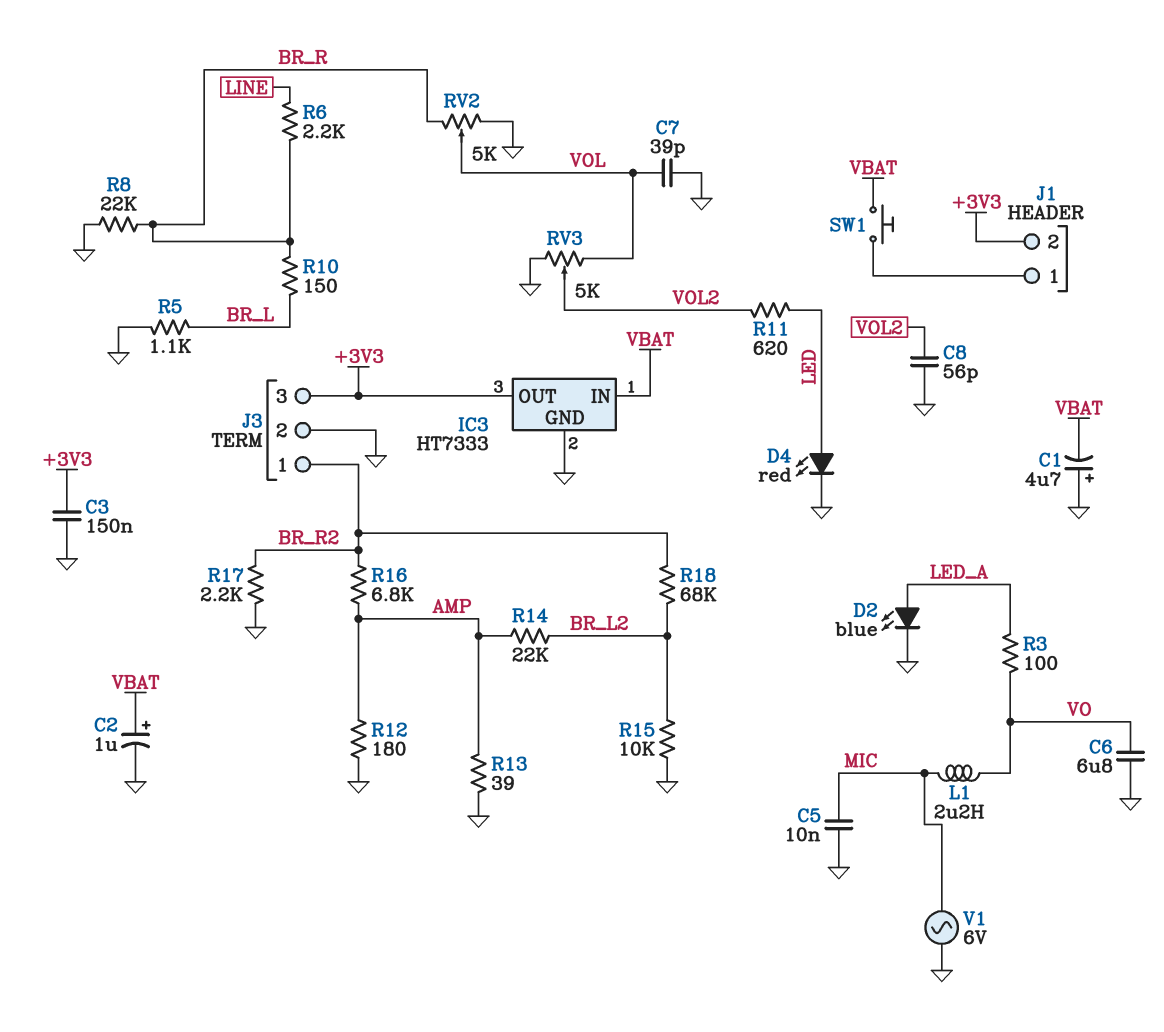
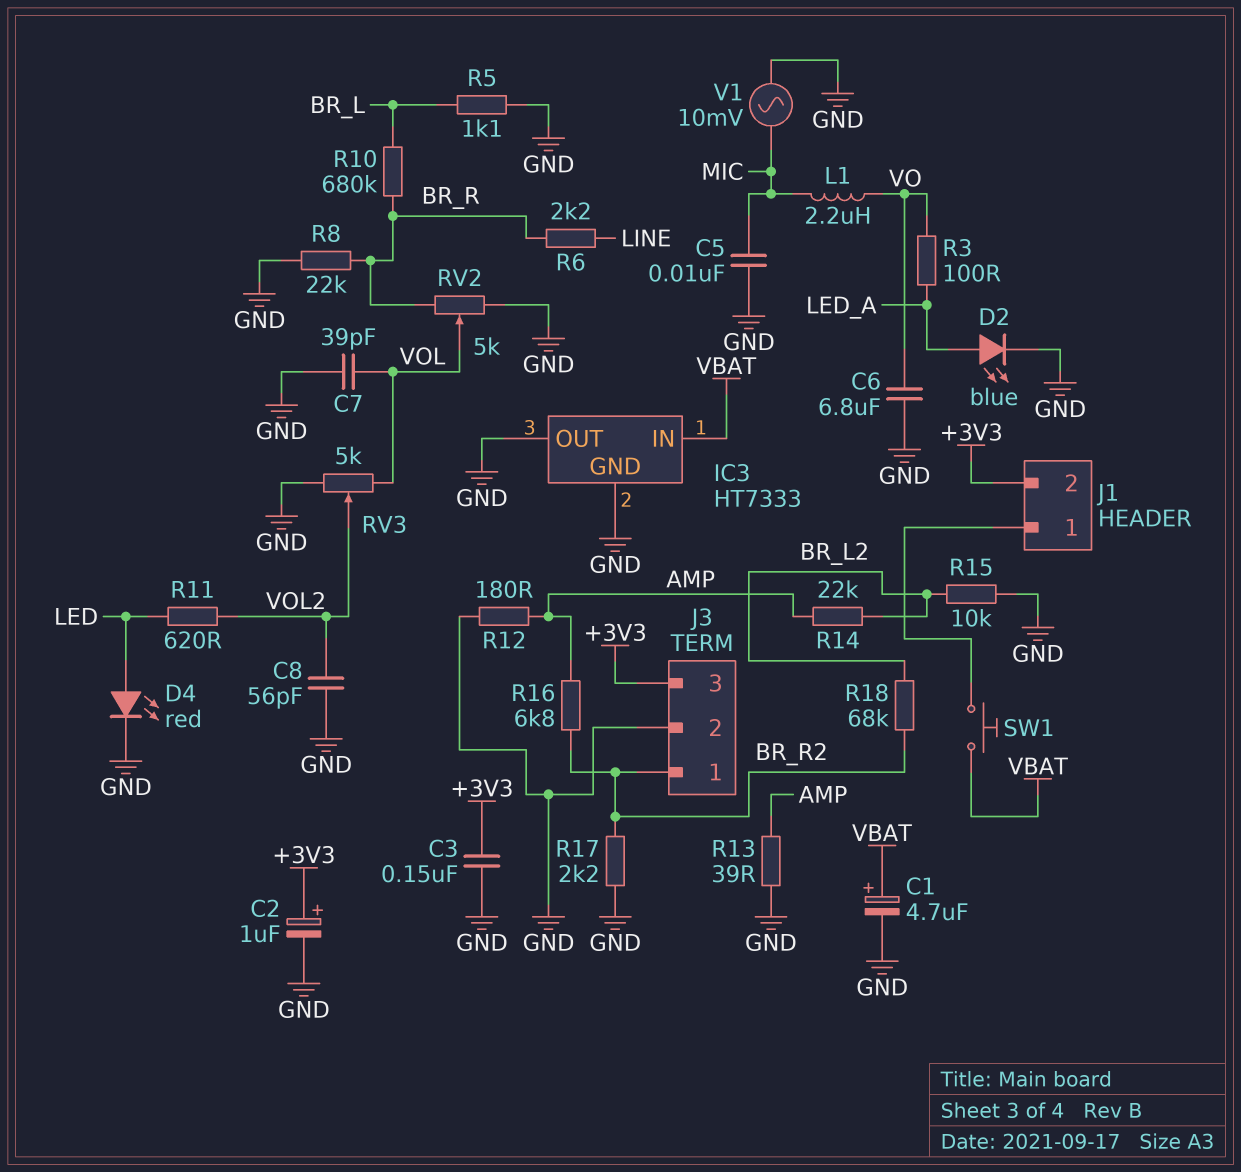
C1: 4.7uF (plus GND, minus VBAT) -> 4.7uF (plus VBAT, minus GND)
C2: 1uF (plus VBAT, minus GND) -> 1uF (plus +3V3, minus GND)
IC3 pin OUT: +3V3 -> GND
R10: 150 (BR_L, BR_R) -> 680k (BR_L, BR_R)
V1: AC 6V (GND, MIC) -> AC 10mV (GND, MIC)

